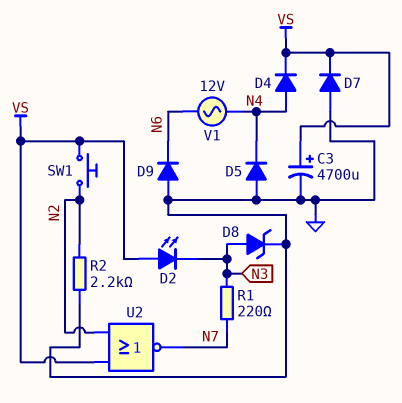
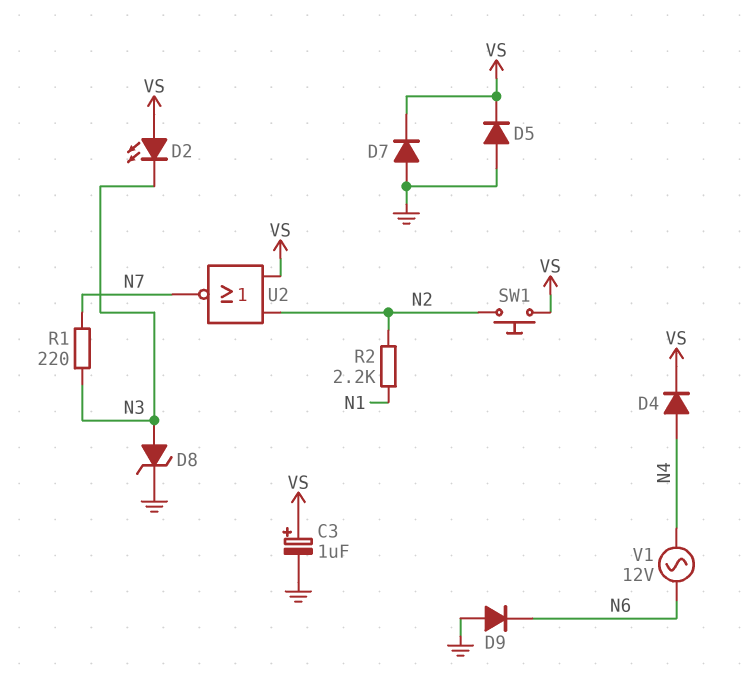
C3: 4700uF (plus VS, minus GND) -> 1uF (plus VS, minus GND)
D5: diode (A GND, K N4) -> diode (A GND, K VS)
R2: 2.2k (GND, N2) -> 2.2k (N1, N2)

